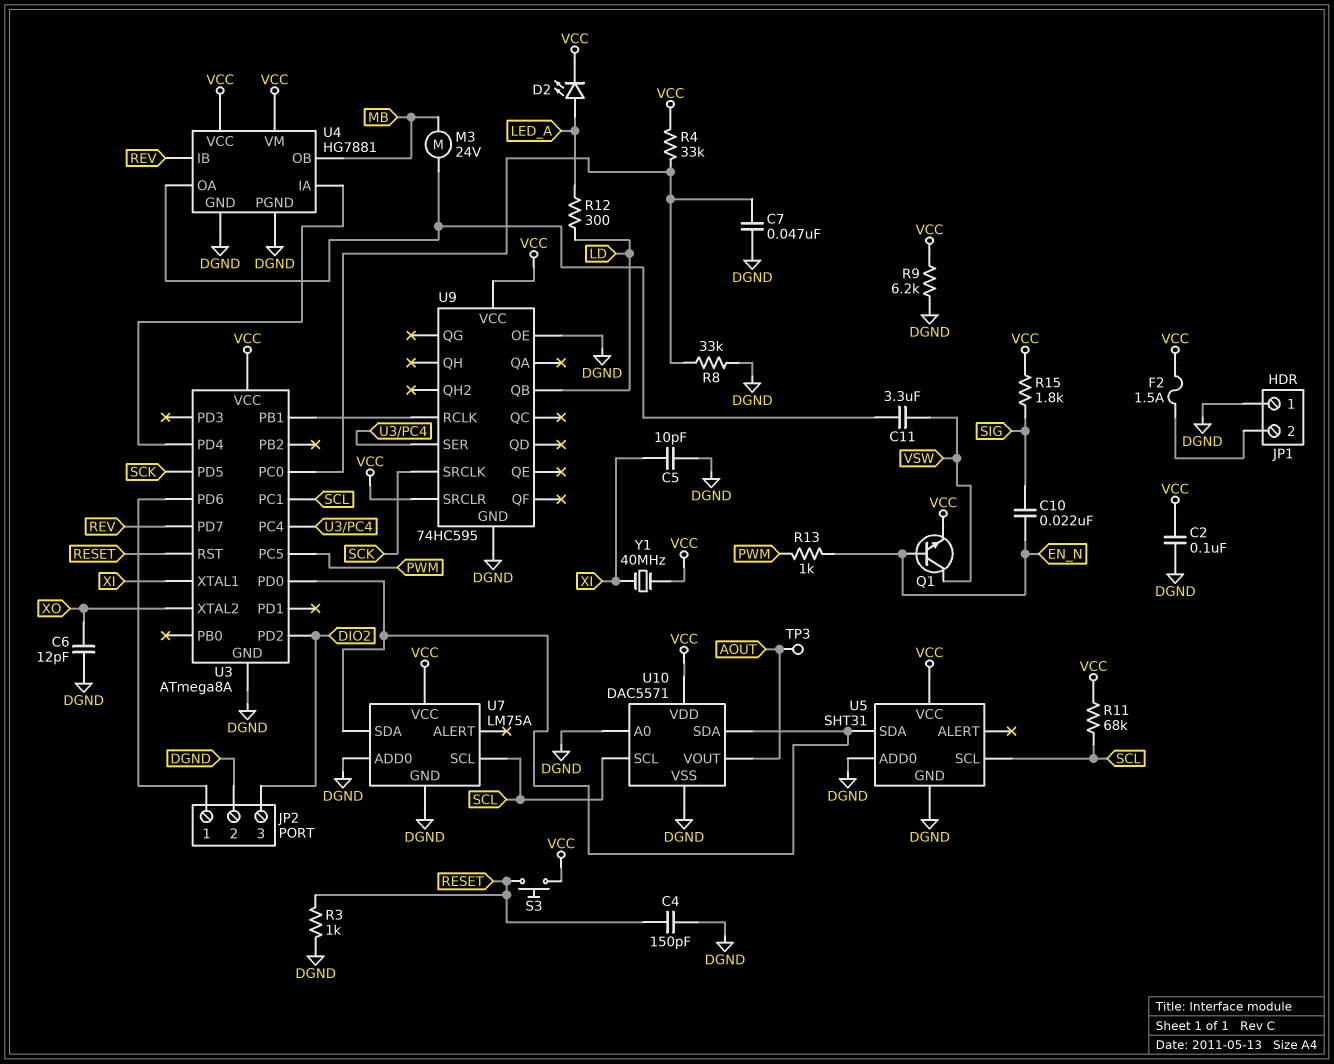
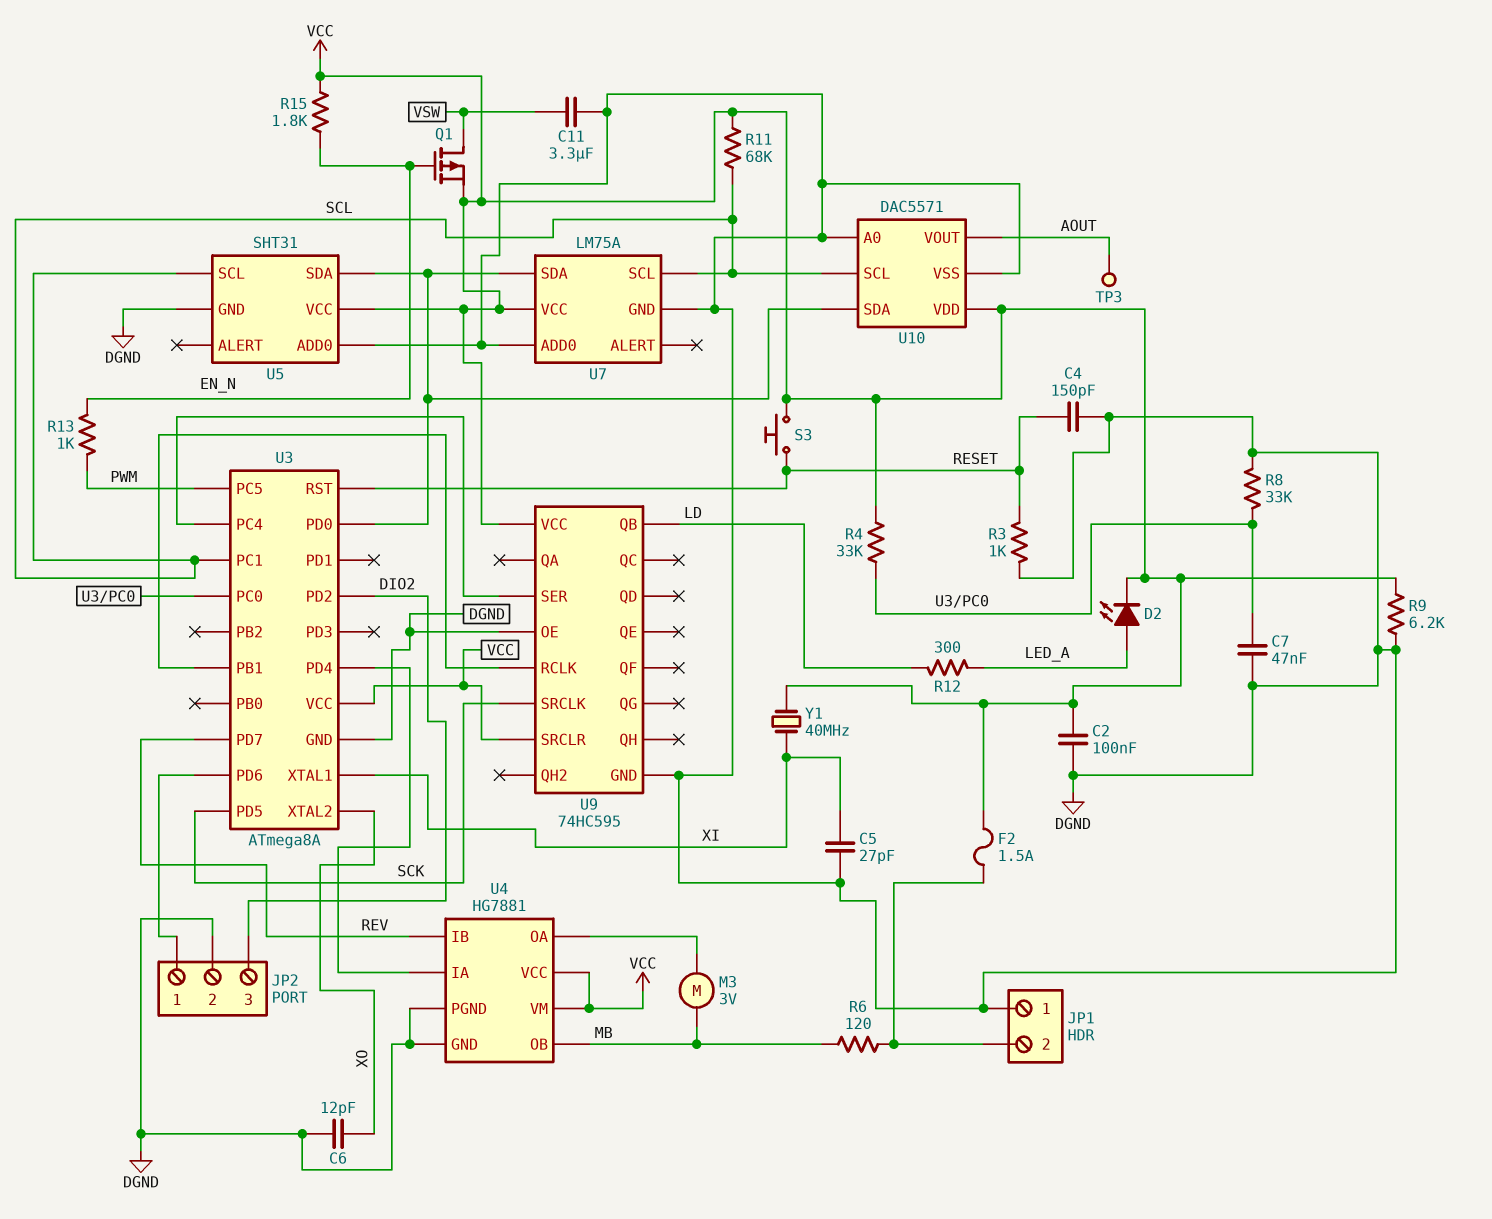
C5: 10pF (DGND, XI) -> 27pF (DGND, XI)
C10: 22nF (EN_N, SIG) -> none
C11: 3.3uF (U4/OA, VSW) -> 3.3uF (DGND, VSW)
M3: motor 24V (MB, U4/OA) -> motor 3V (MB, U4/OA)
Q1: NPN (B EN_N, C VSW, E VCC) -> PMOS (G EN_N, D VSW, S VCC)
R6: none -> 120 (JP1/2, MB)
R15: 1.8k (SIG, VCC) -> 1.8k (EN_N, VCC)

